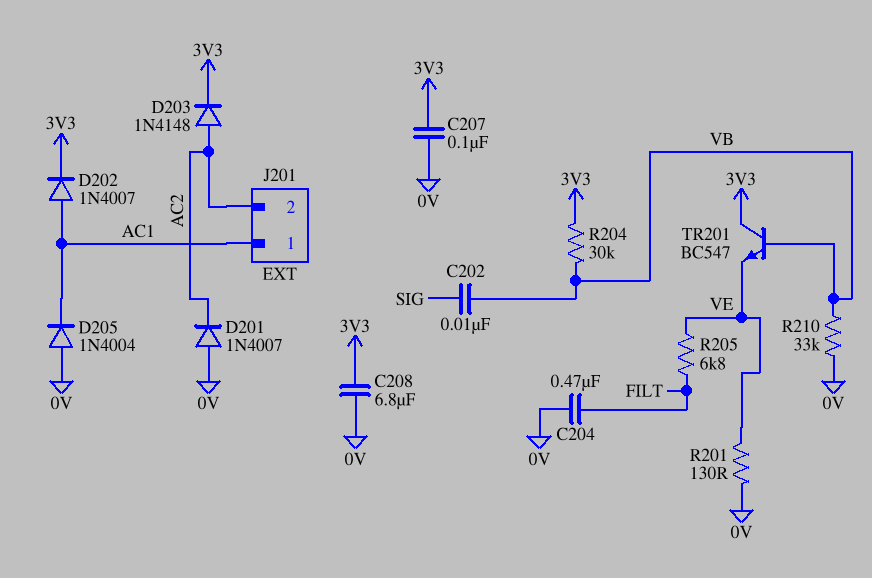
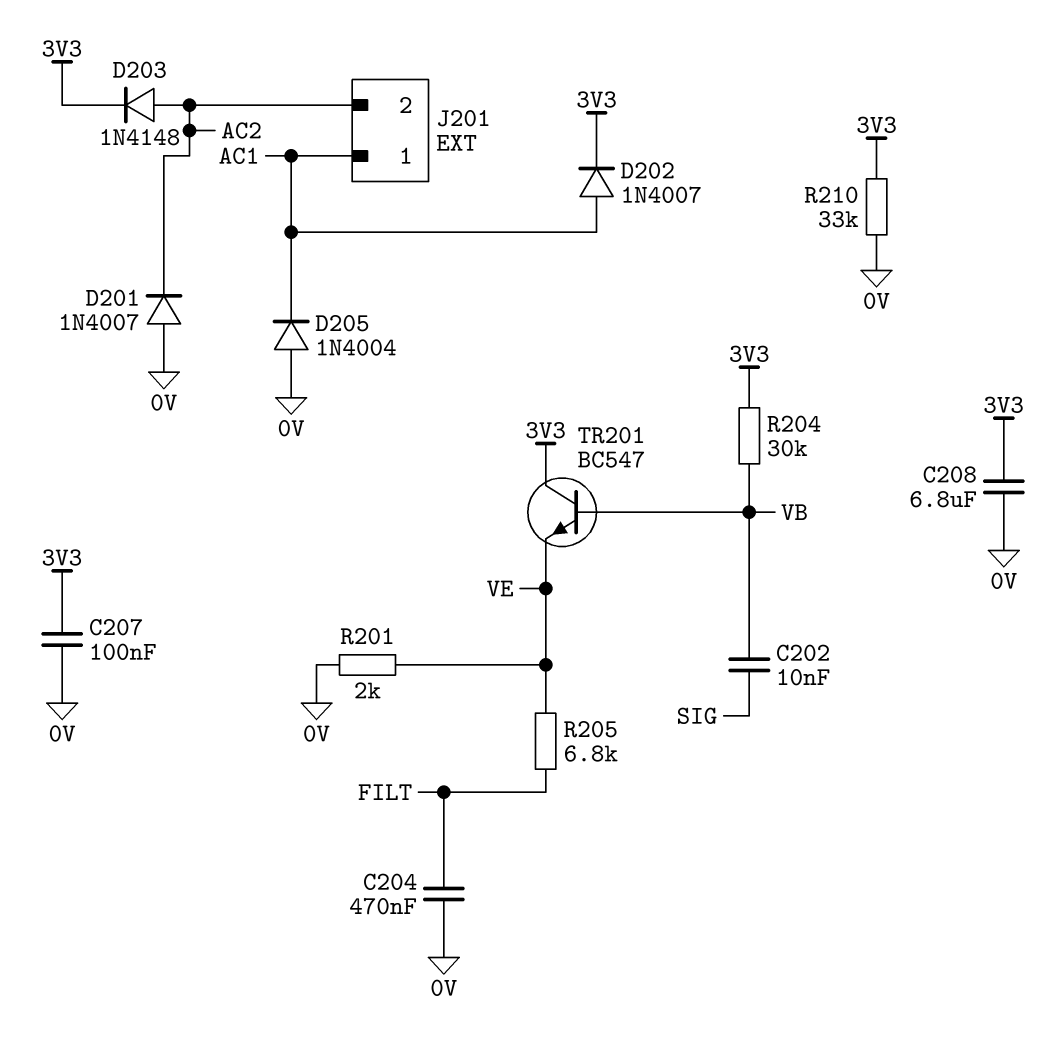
R201: 130 (0V, VE) -> 2k (0V, VE)
R210: 33k (0V, VB) -> 33k (0V, 3V3)

